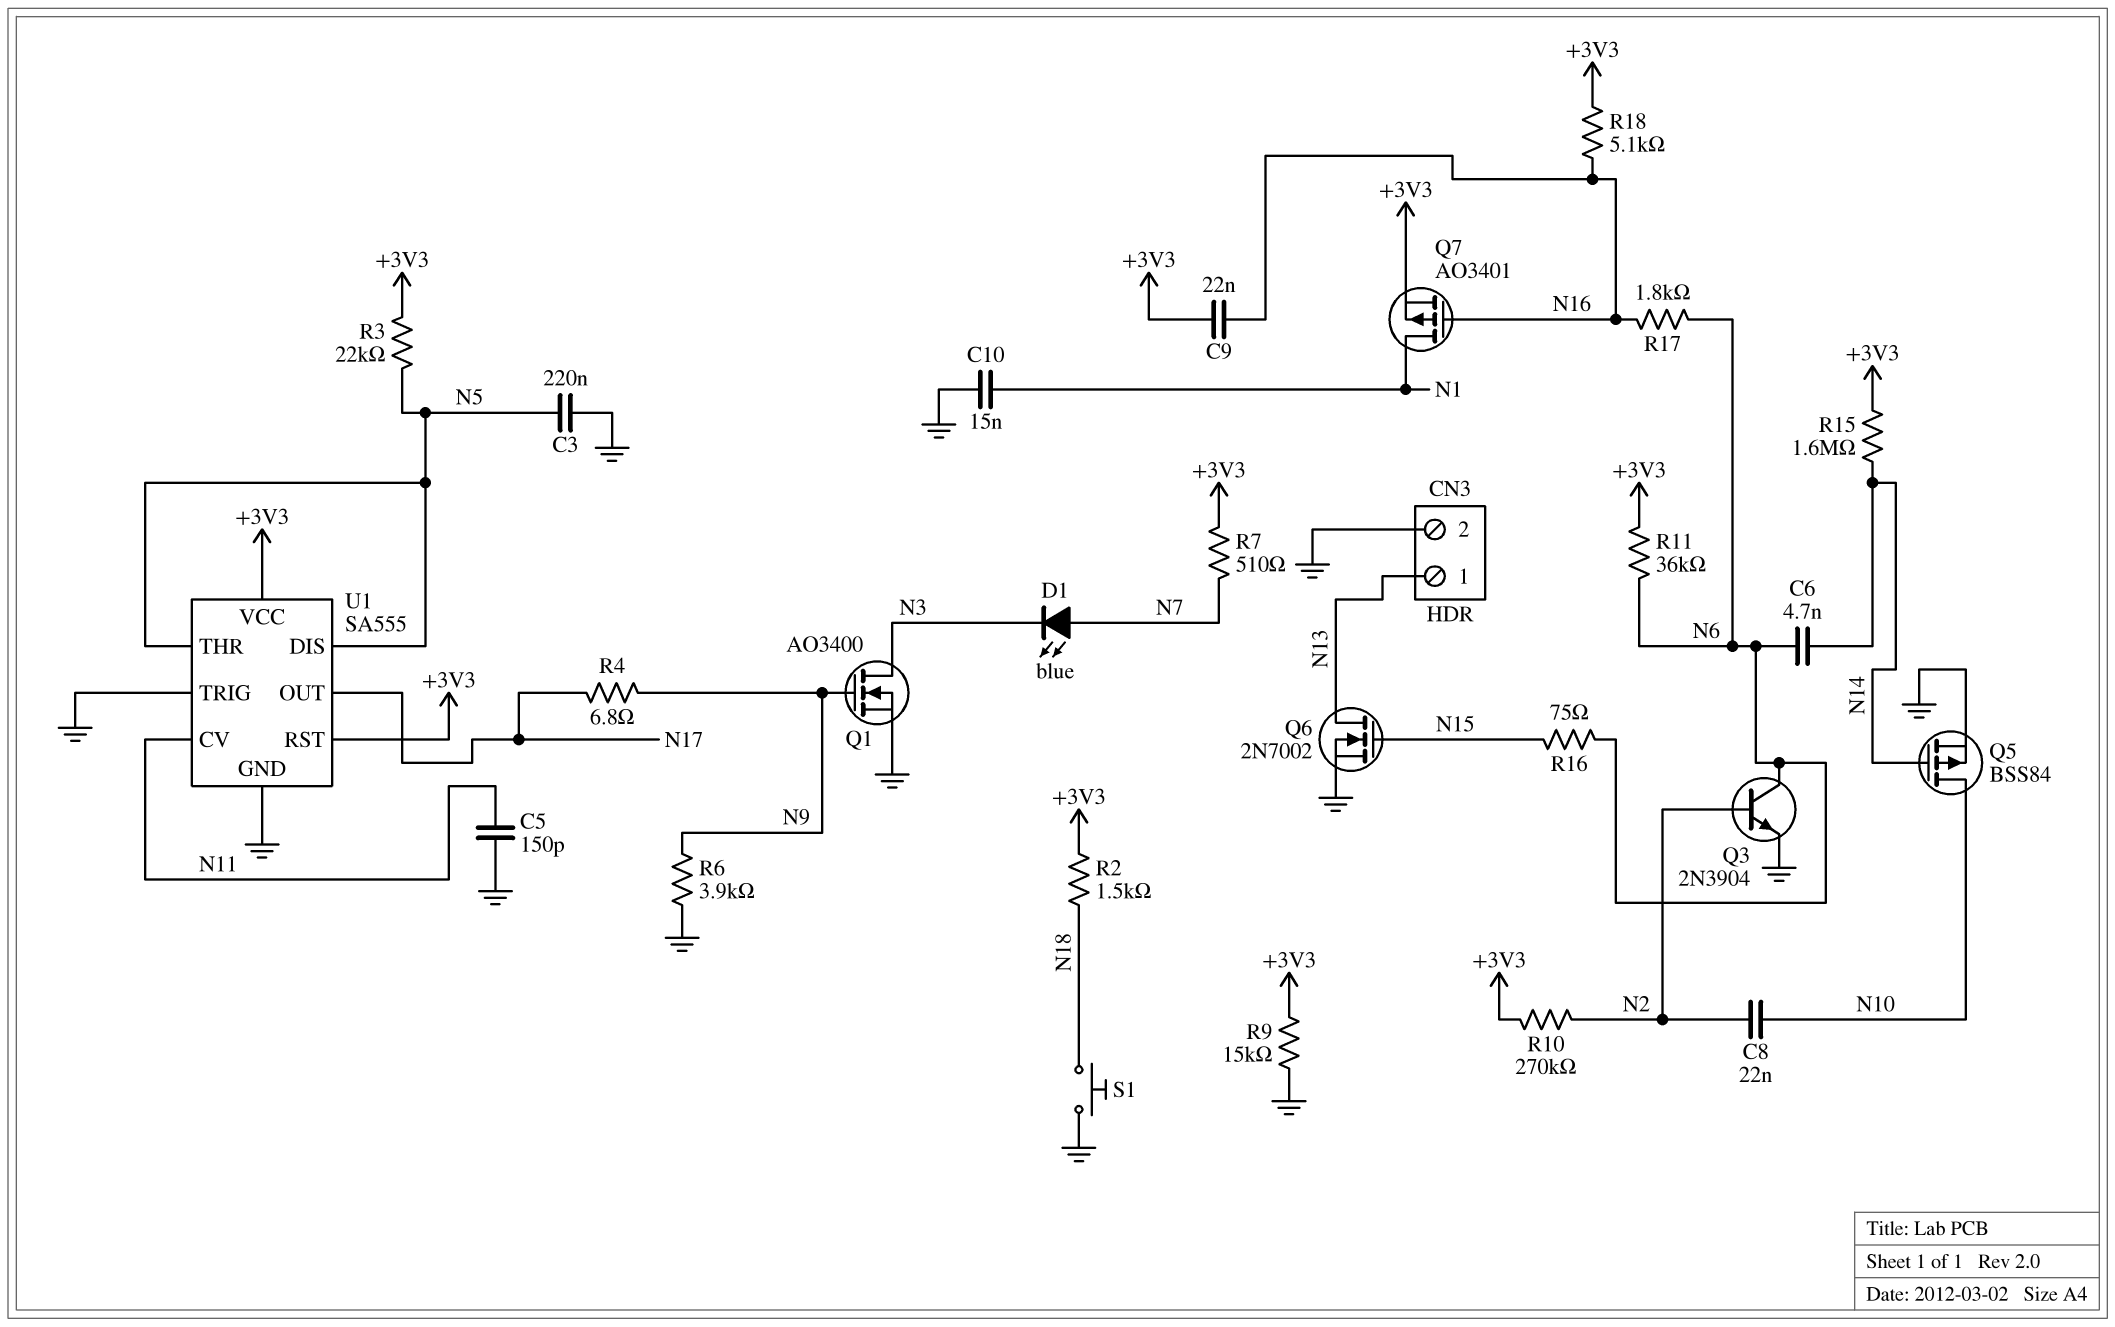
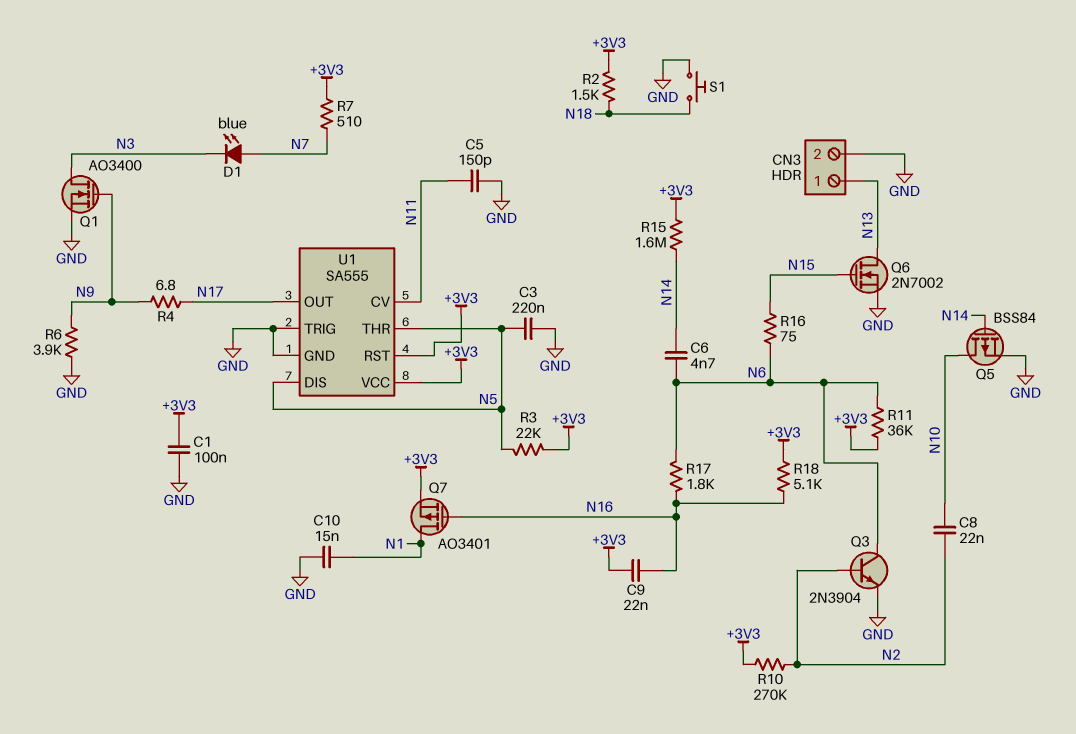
C1: none -> 100nF (+3V3, GND)
R9: 15k (+3V3, GND) -> none

